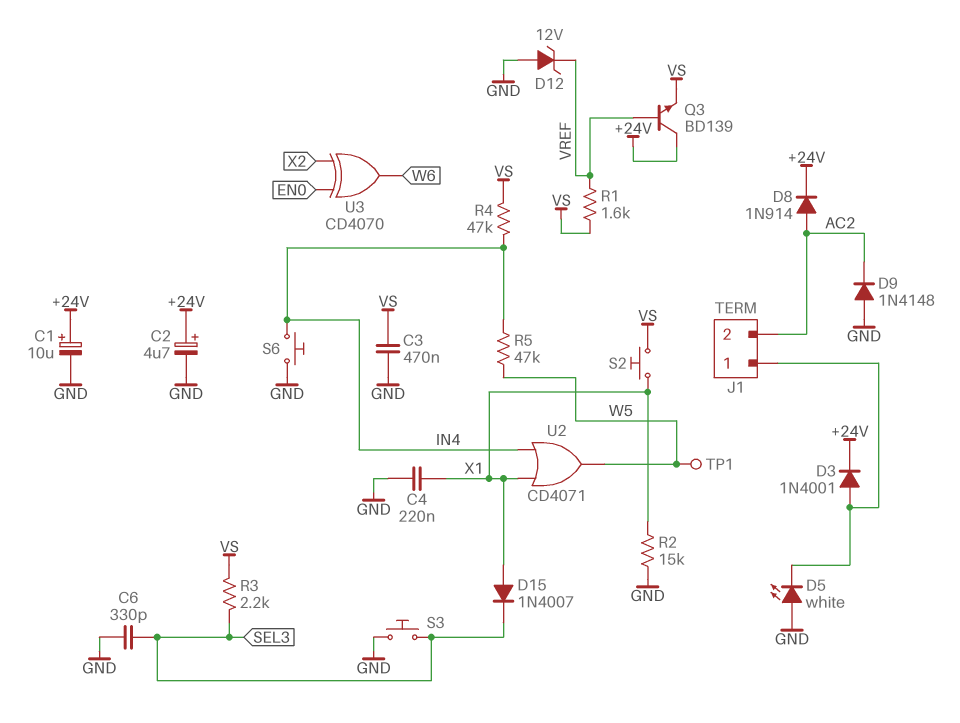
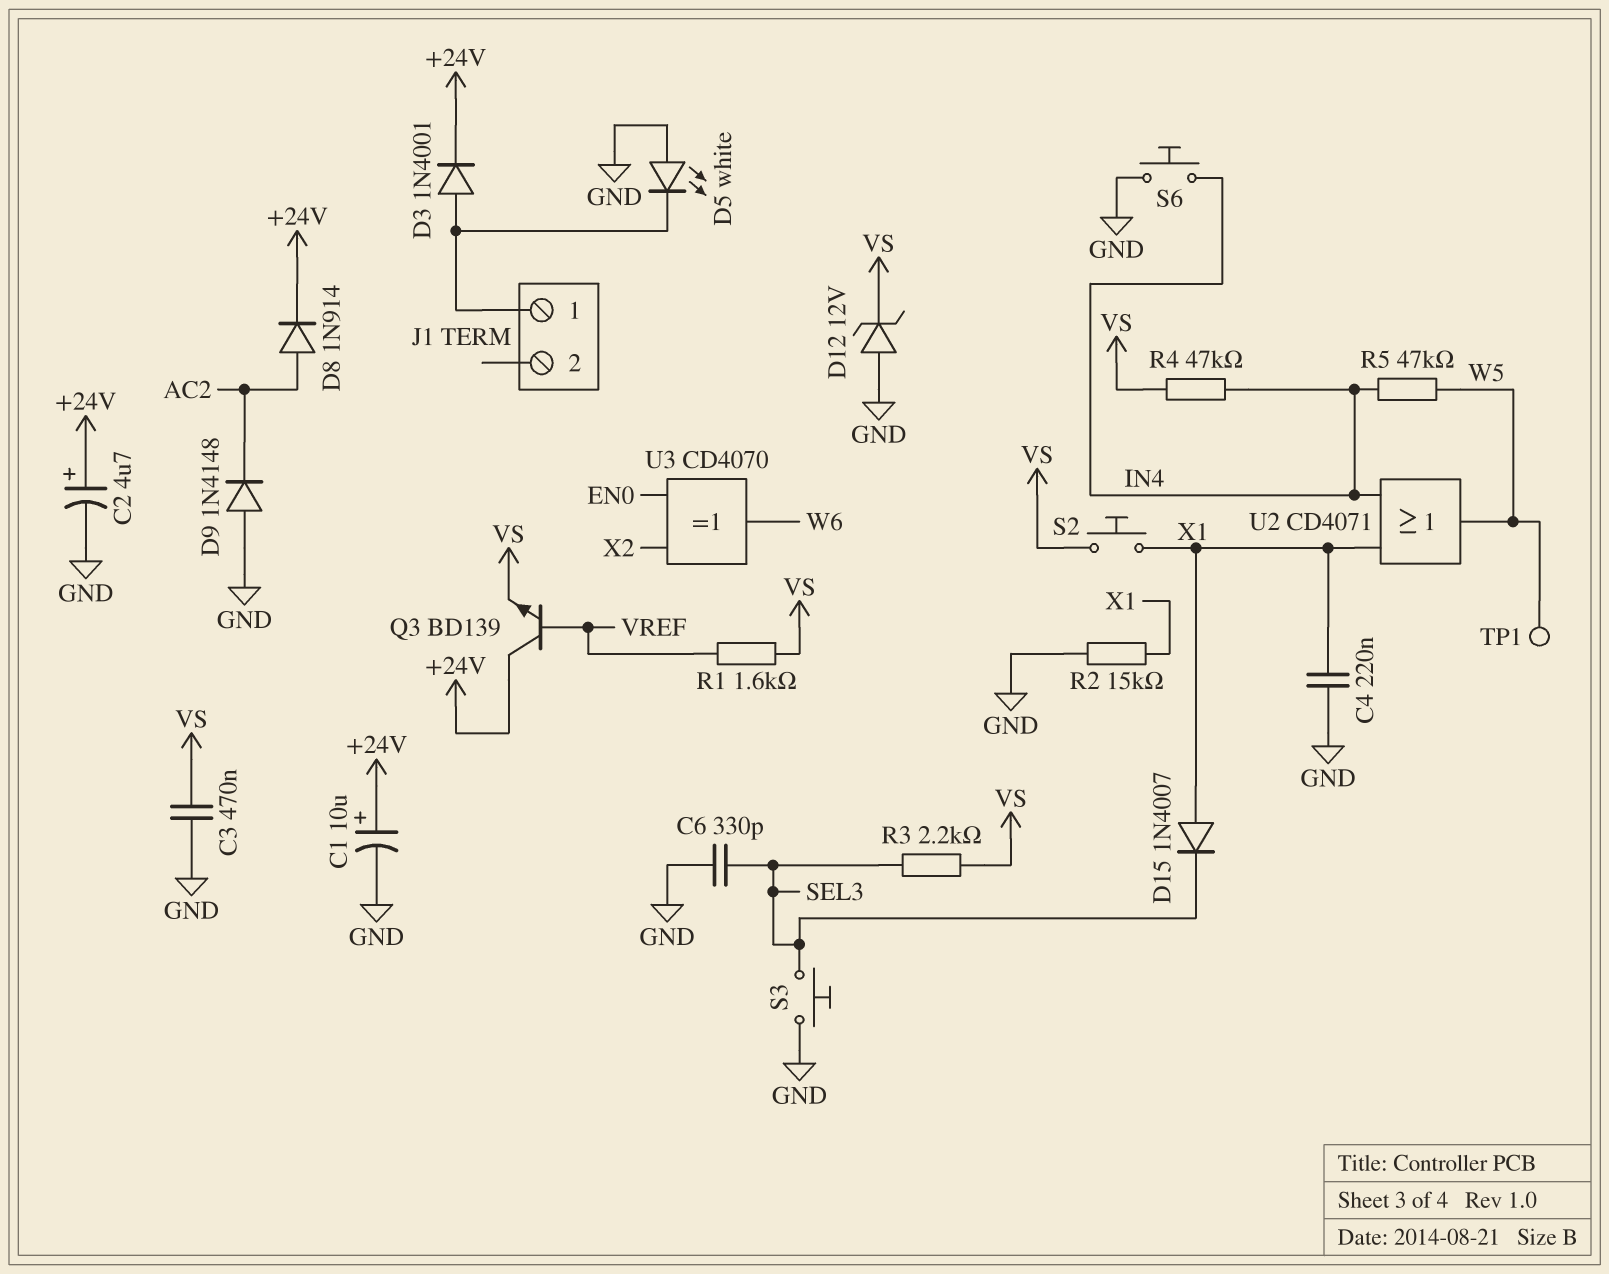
D12: zener 12V (A GND, K VREF) -> zener 12V (A GND, K VS)
J1 pin 2: AC2 -> none

